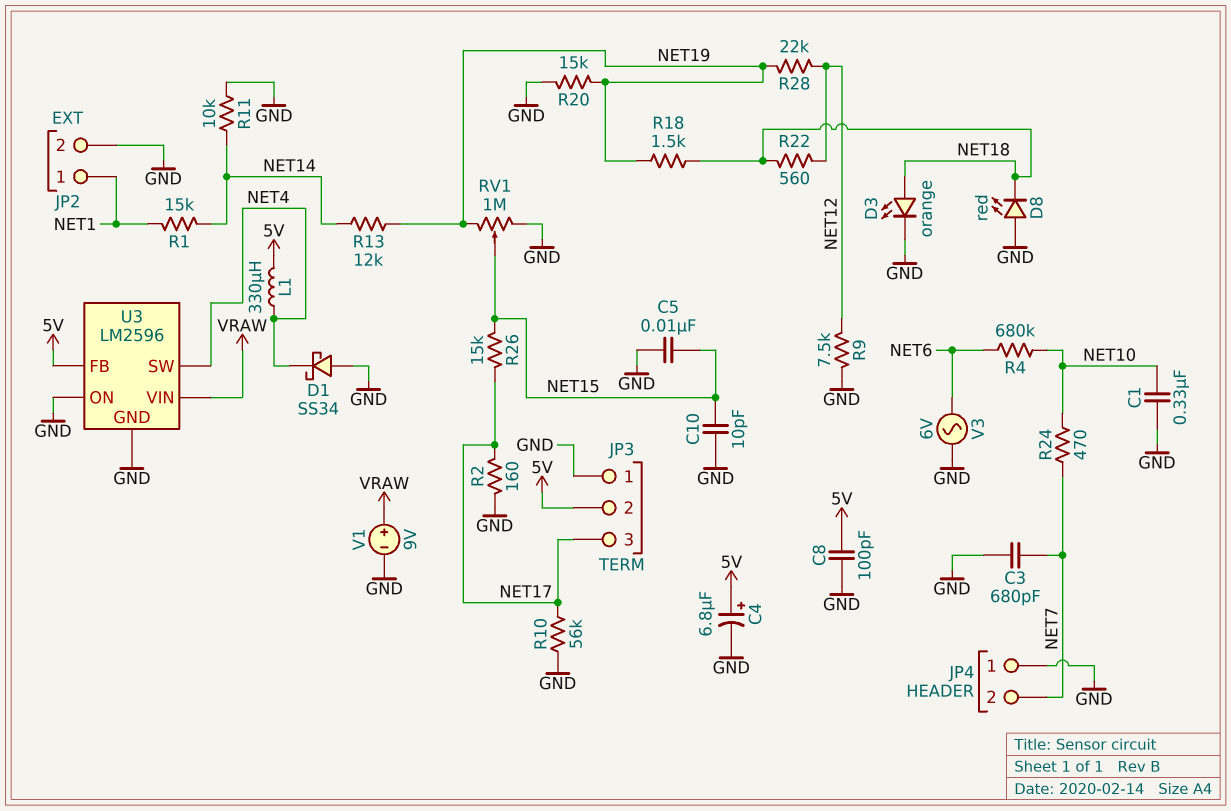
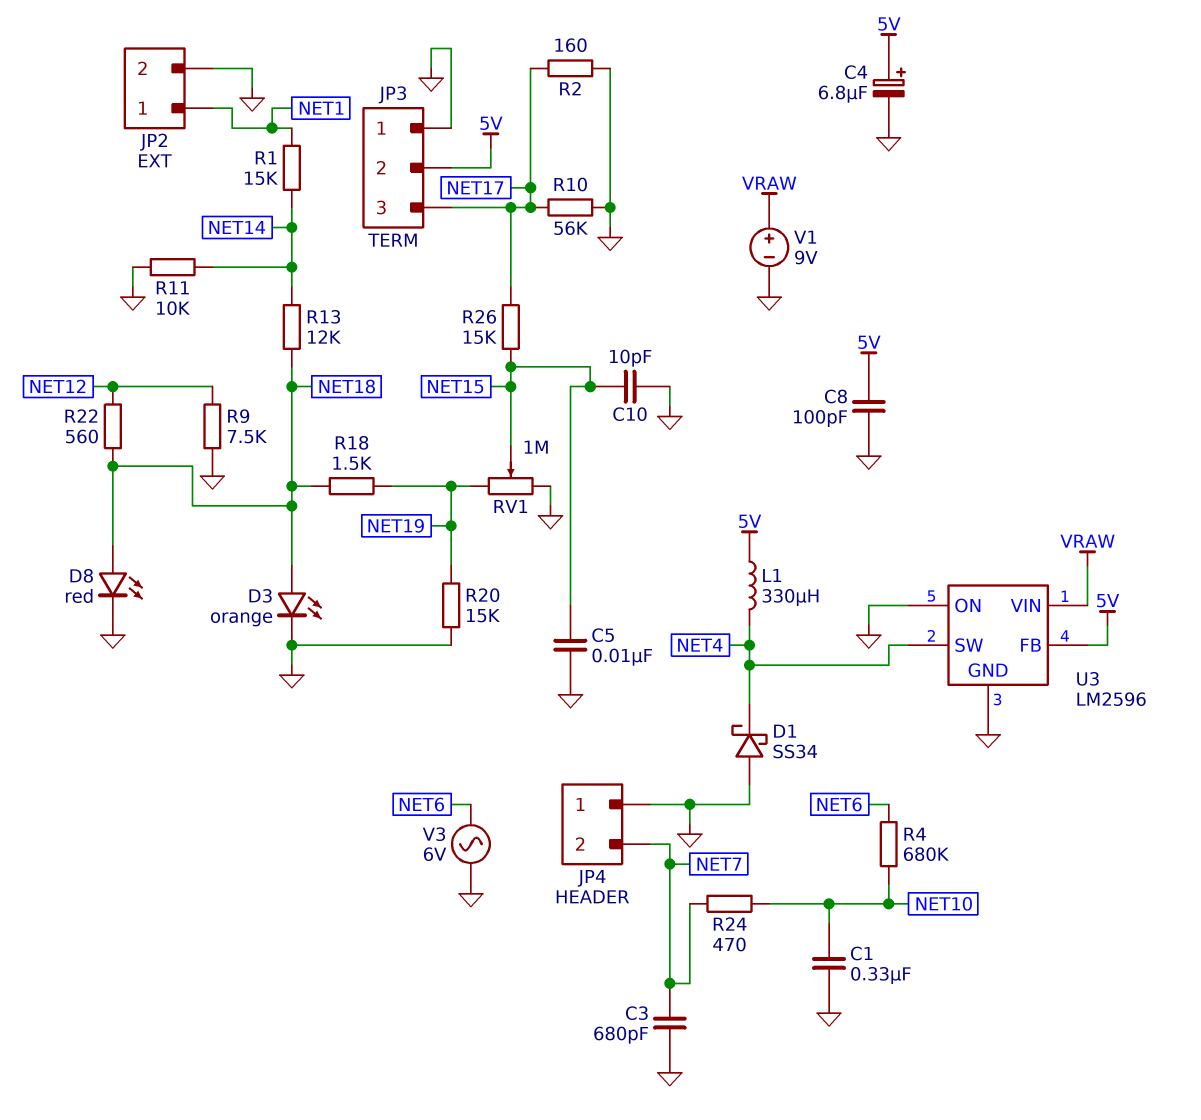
D8: LED red (A GND, K NET18) -> LED red (A NET18, K GND)
R13: 12k (NET14, NET19) -> 12k (NET14, NET18)
R28: 22k (NET12, NET19) -> none

